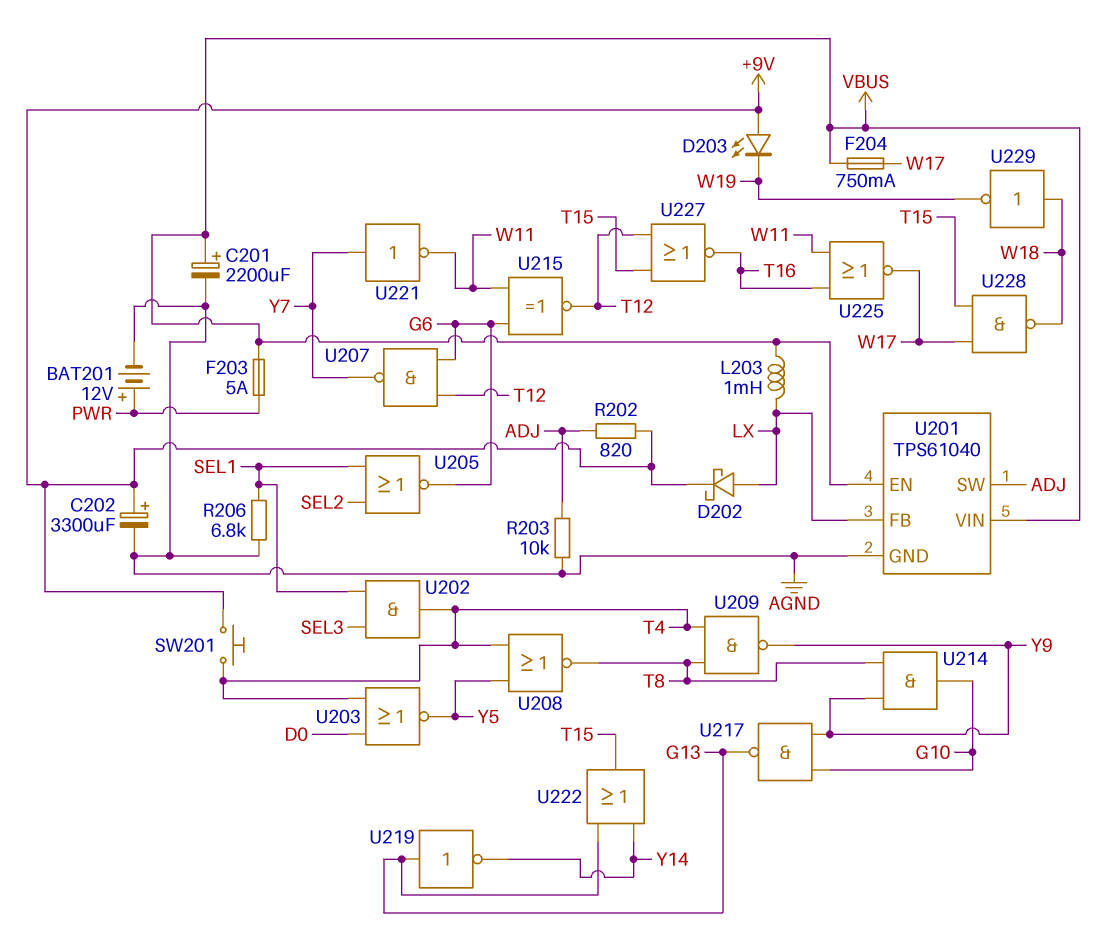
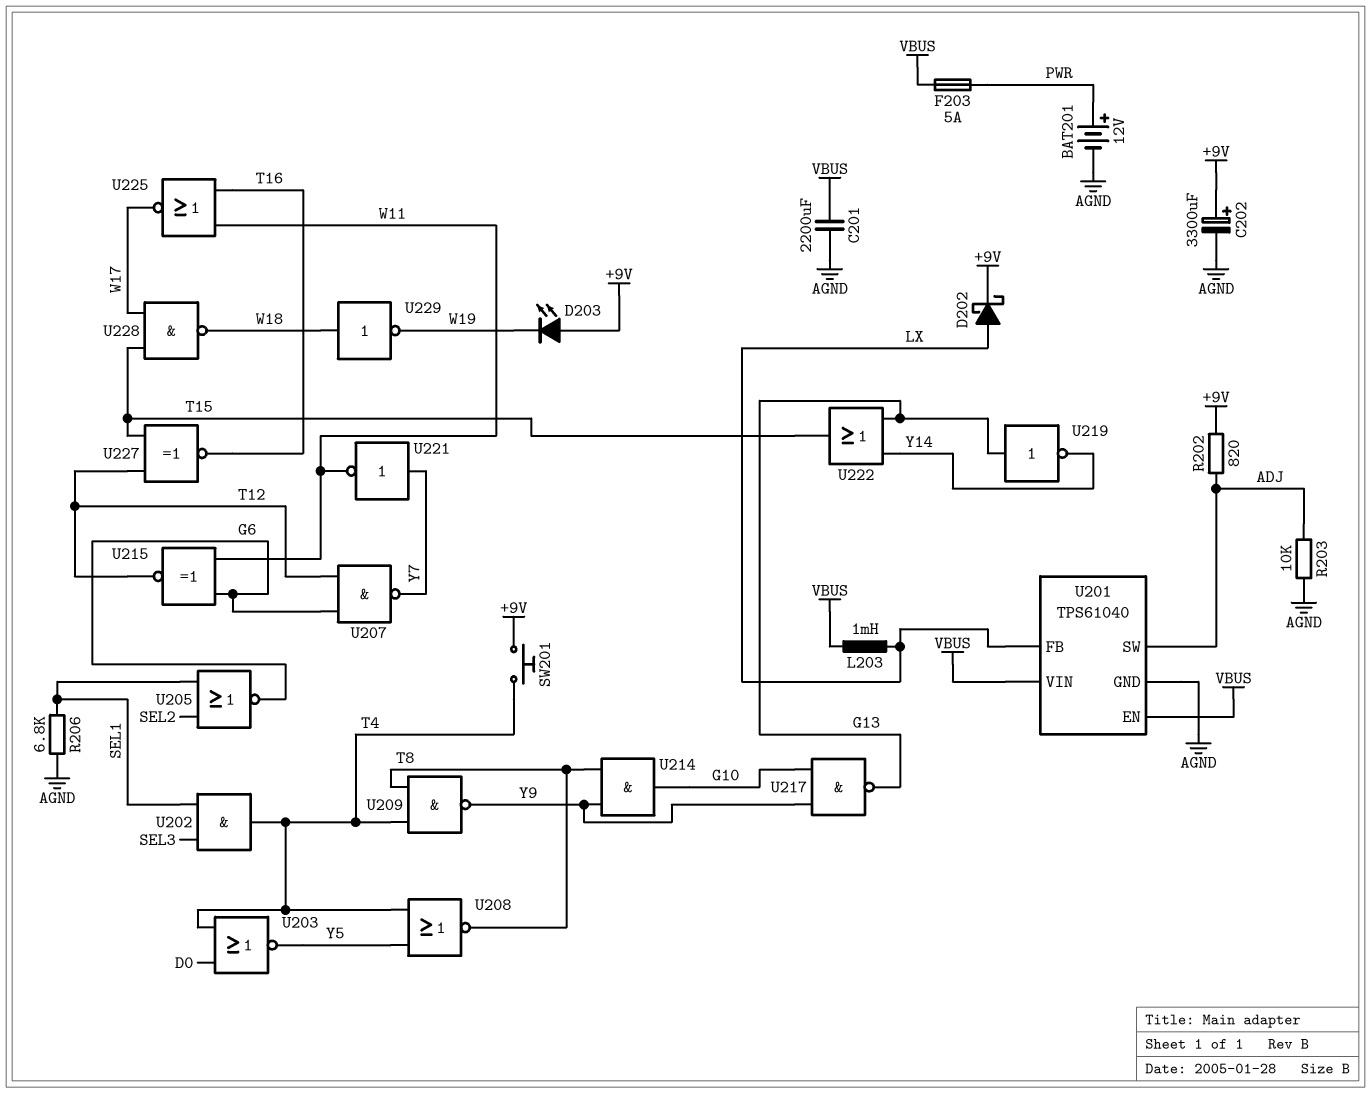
C201: 2200uF (plus VBUS, minus AGND) -> 2200uF (AGND, VBUS)
F204: 750mA (VBUS, W17) -> none
U227: NOR (in T12, in T15, out T16) -> XNOR (in T12, in T15, out T16)

